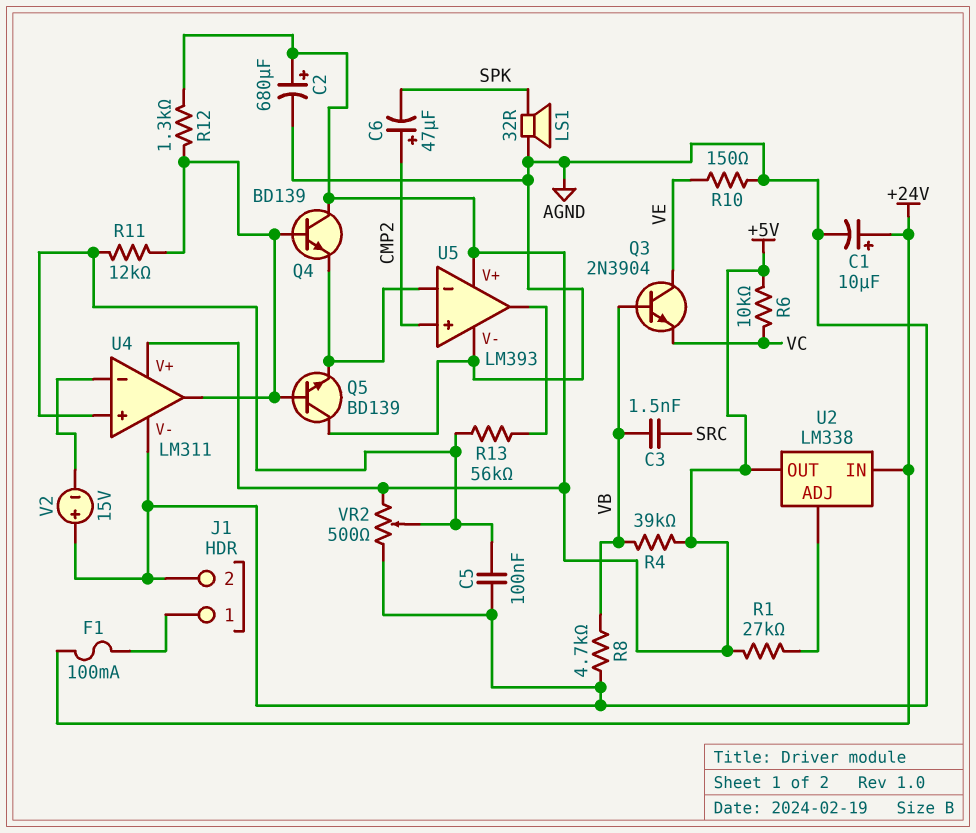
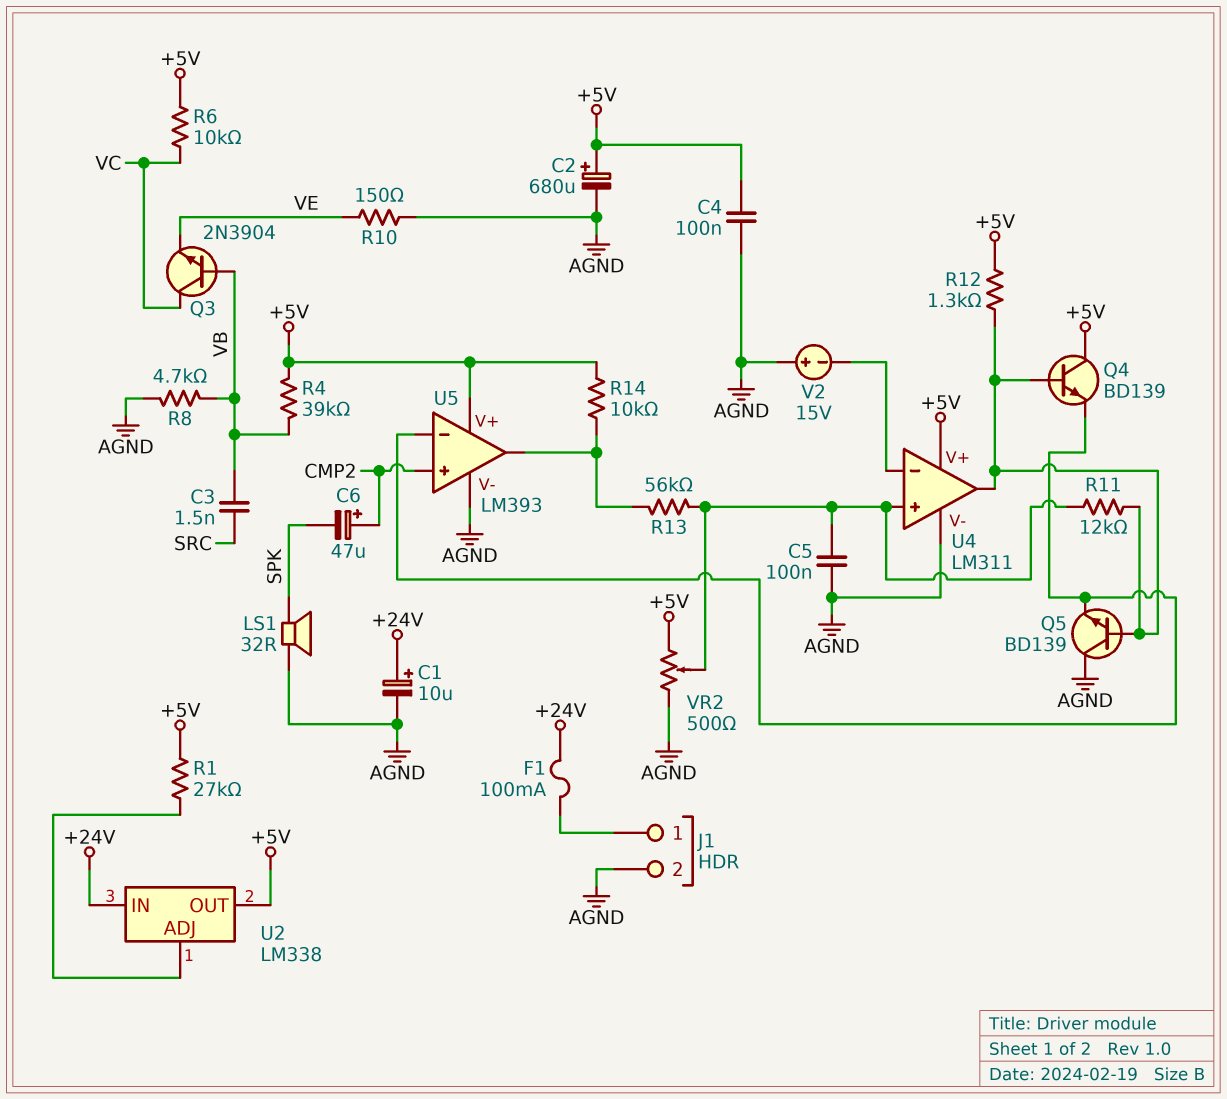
C4: none -> 100nF (+5V, AGND)
Q3: NPN 2N3904 (B VB, C VE, E VC) -> NPN 2N3904 (B VB, C VC, E VE)
R14: none -> 10k (+5V, U5/out)

